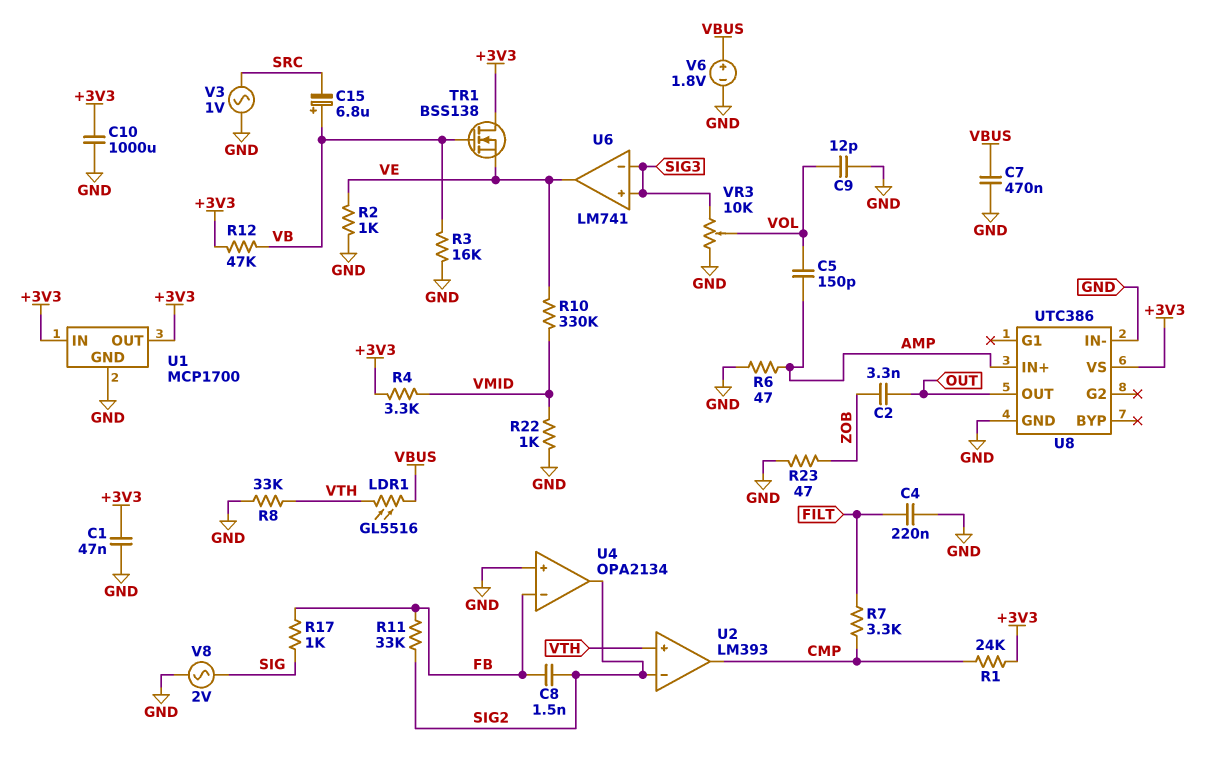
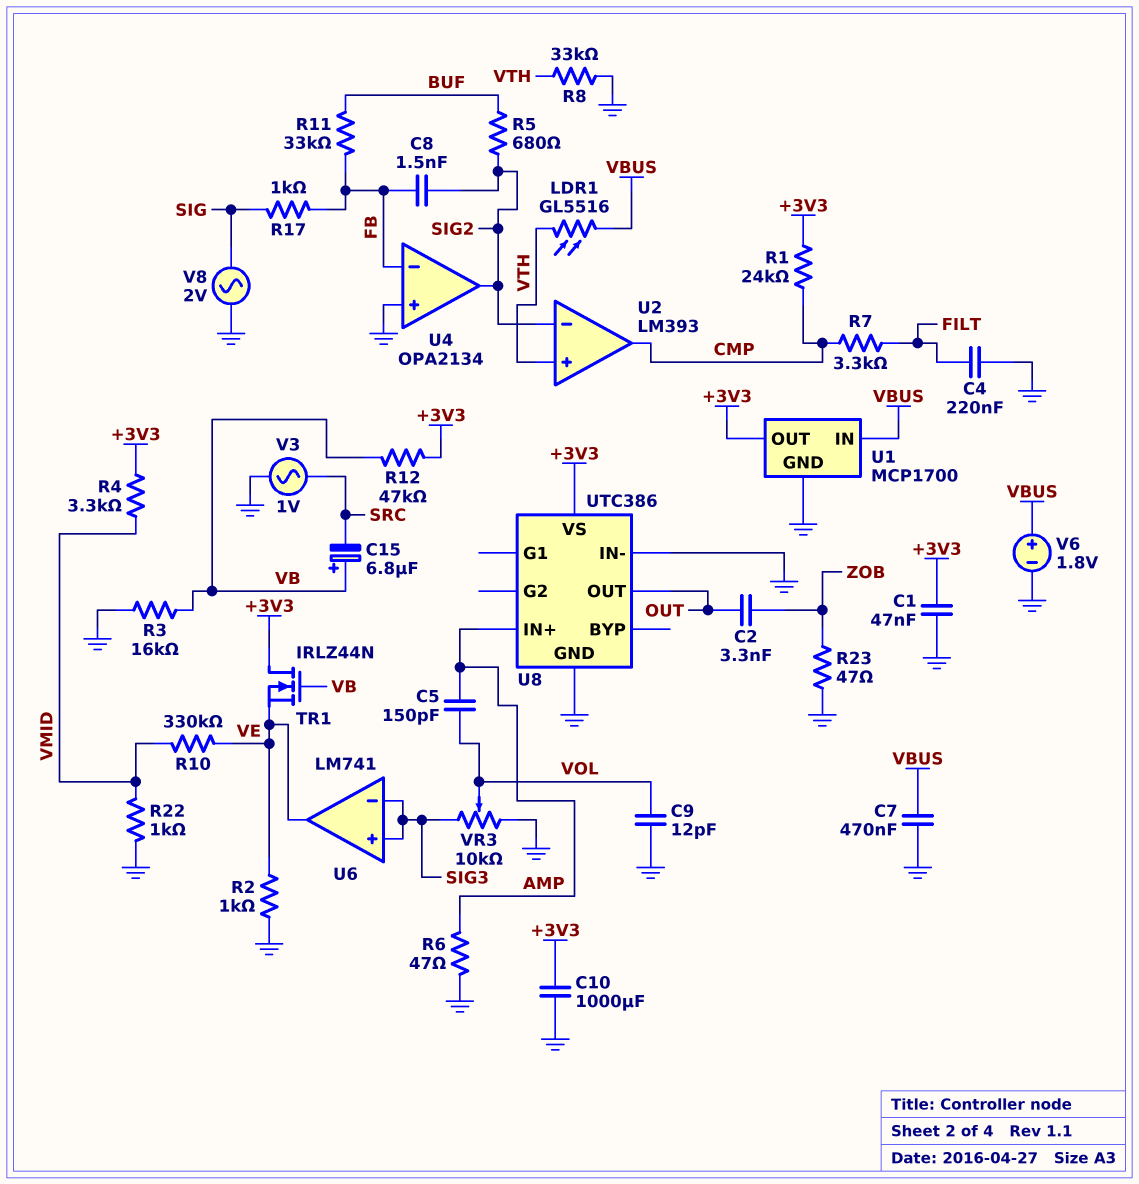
R5: none -> 680 (BUF, SIG2)
R11: 33k (FB, SIG2) -> 33k (BUF, FB)
TR1: NMOS BSS138 (G VB, D +3V3, S VE) -> NMOS IRLZ44N (G VB, D +3V3, S VE)
U1 pin IN: +3V3 -> VBUS

